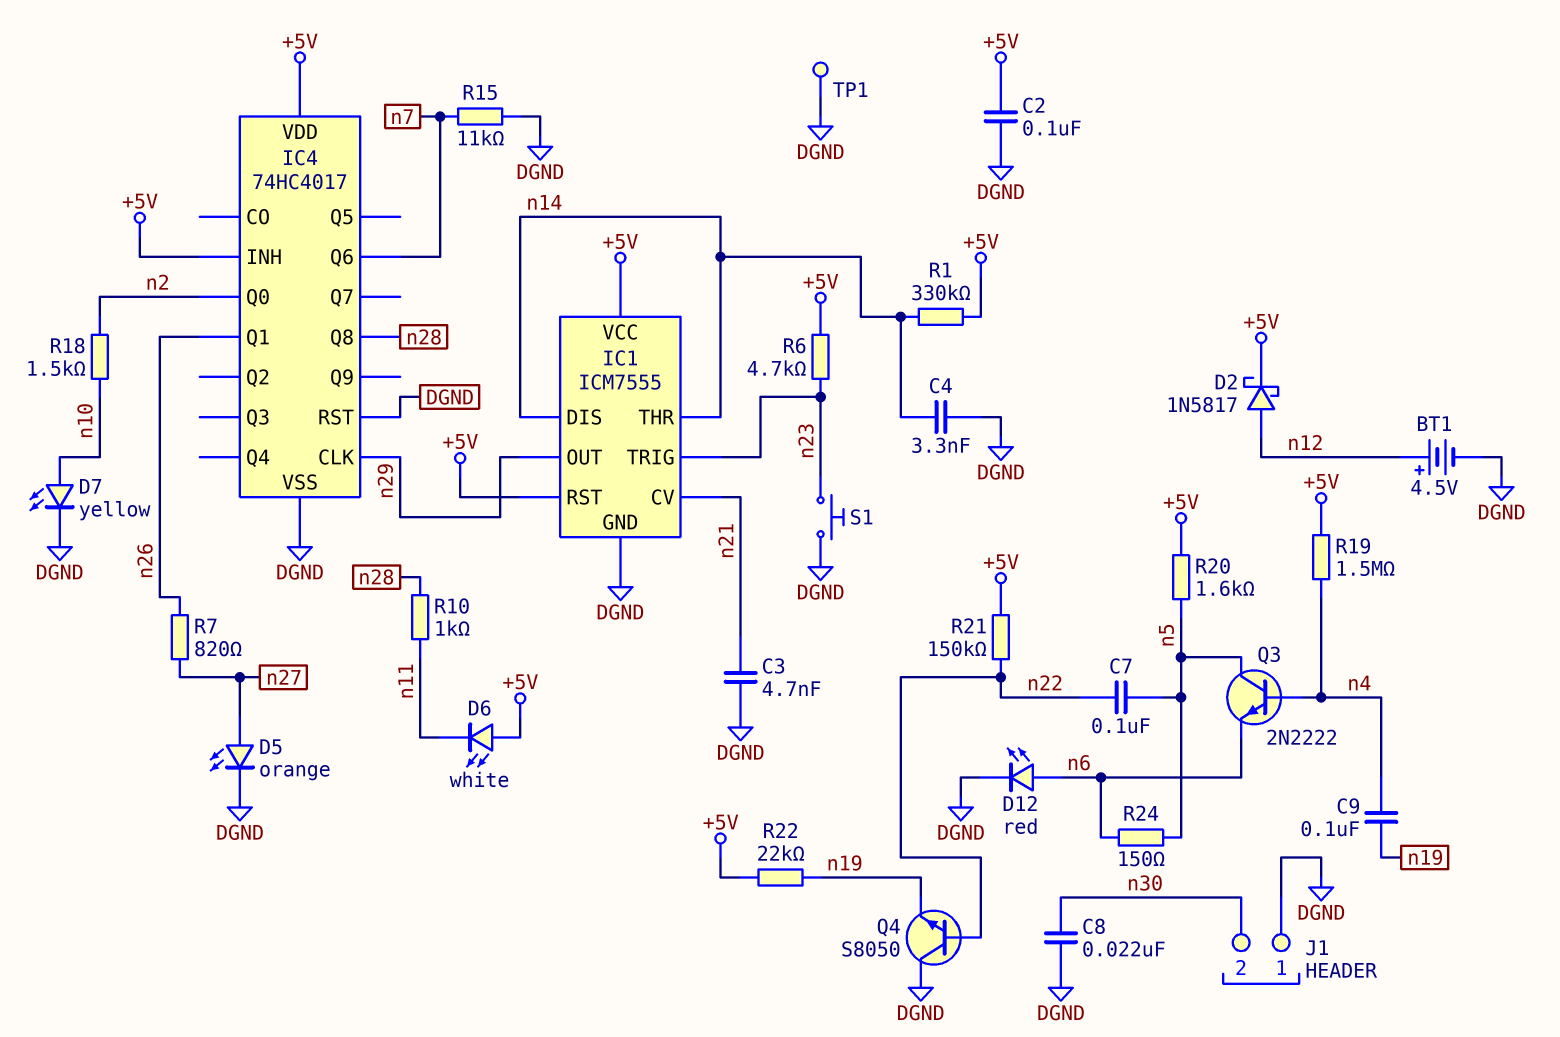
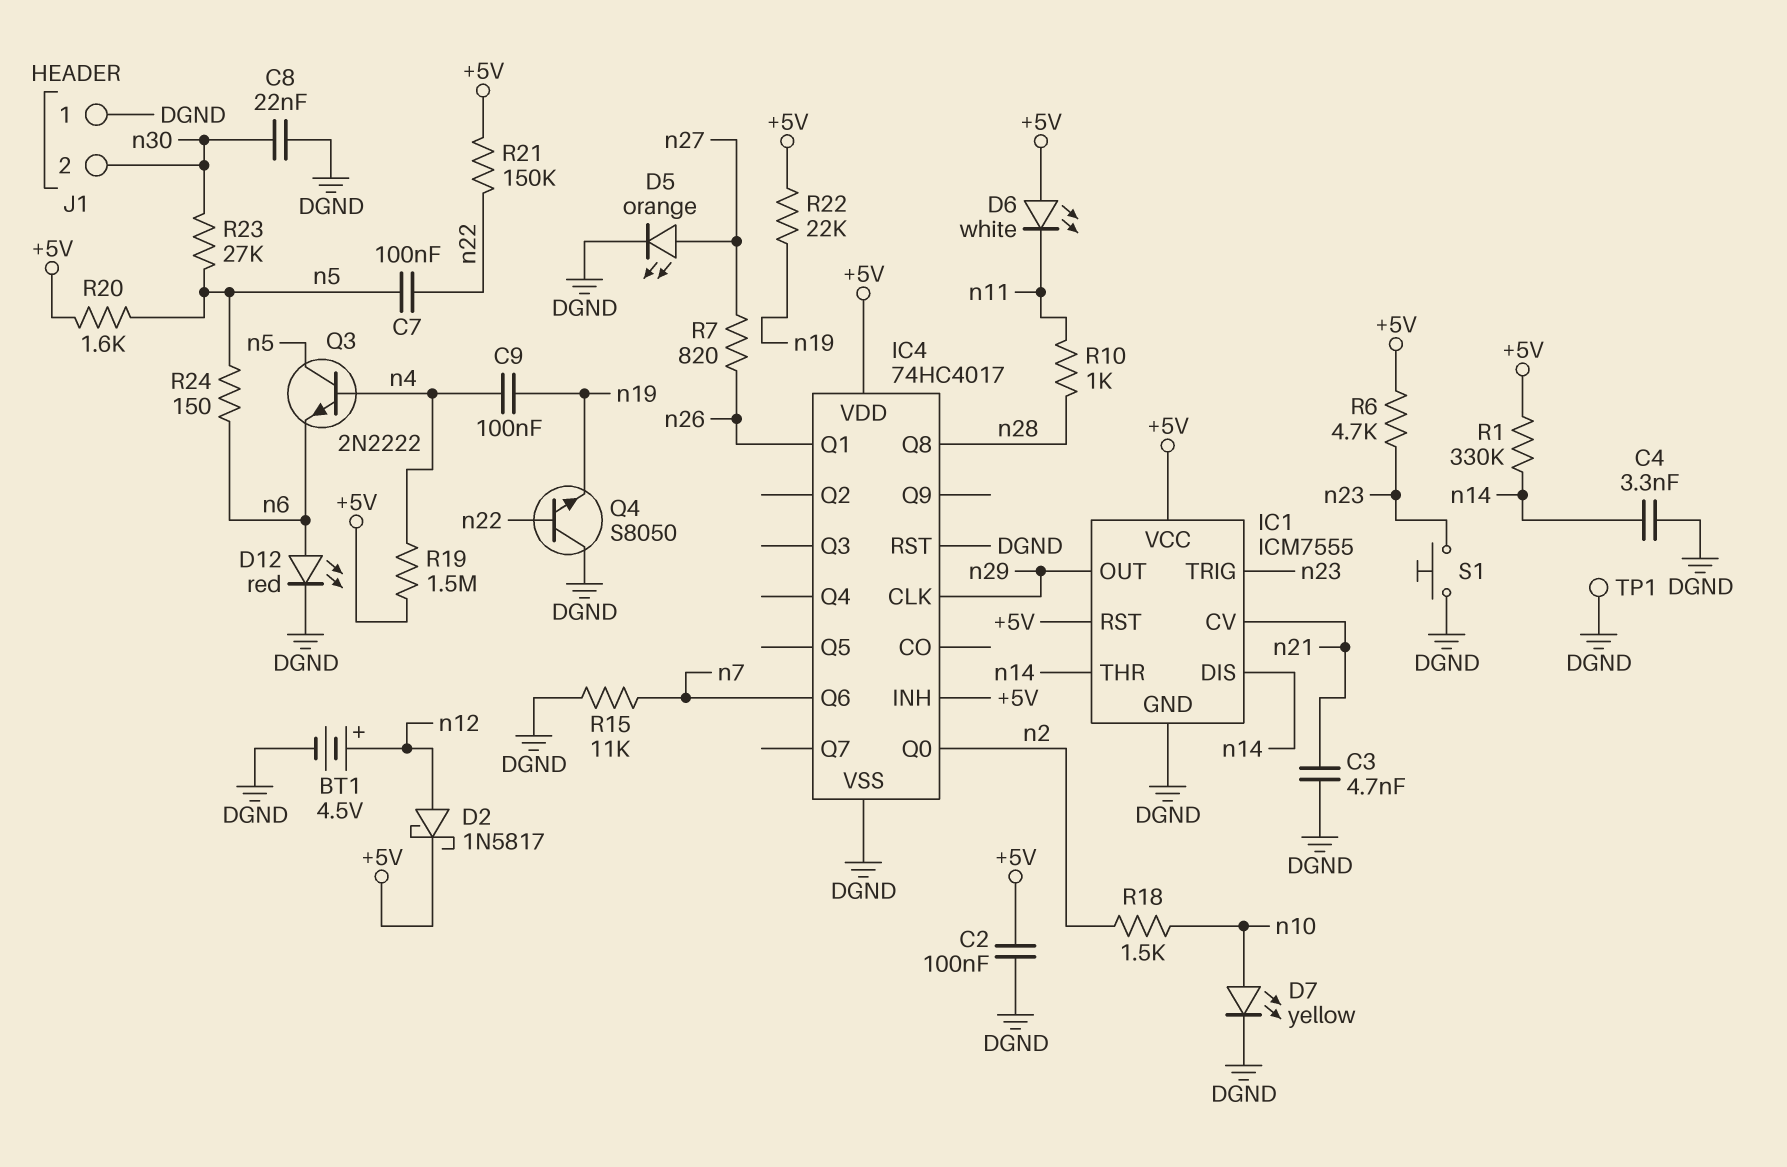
R23: none -> 27k (n5, n30)

